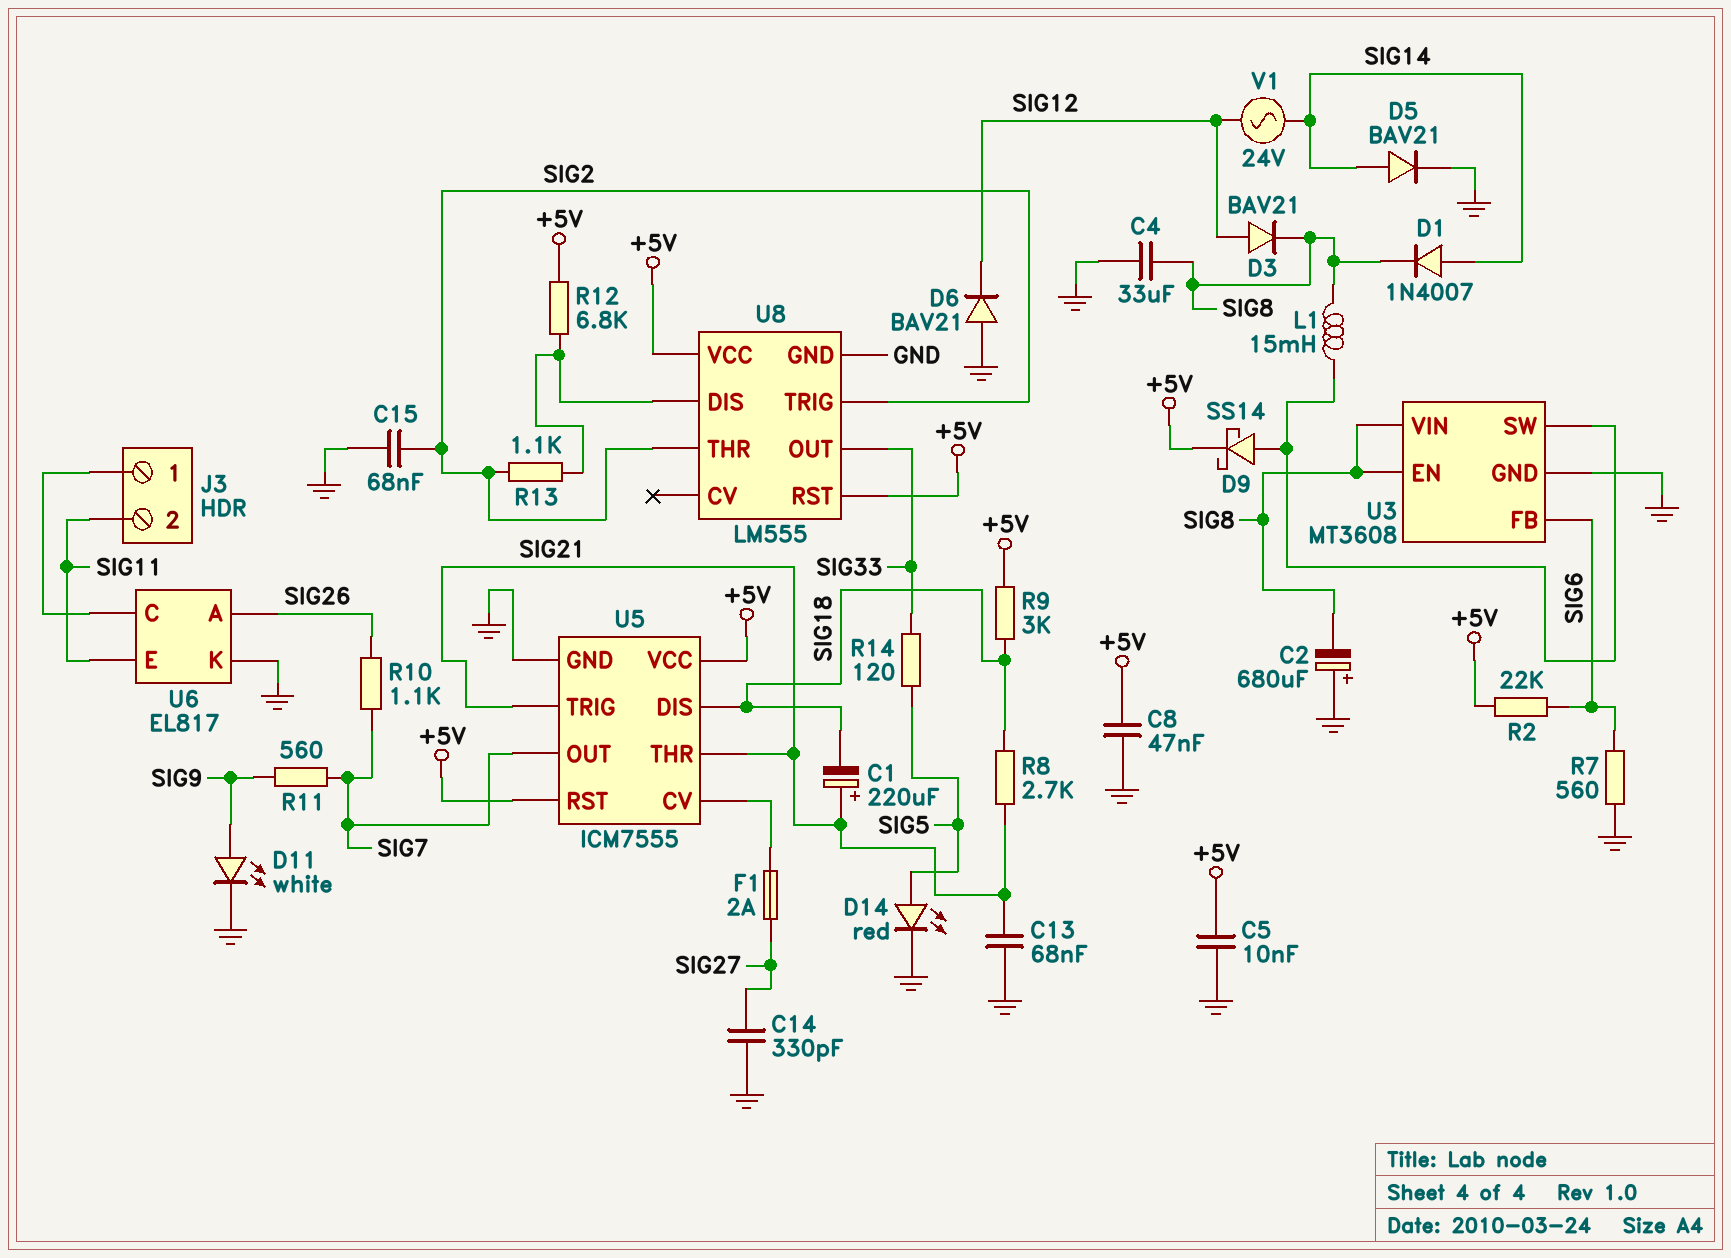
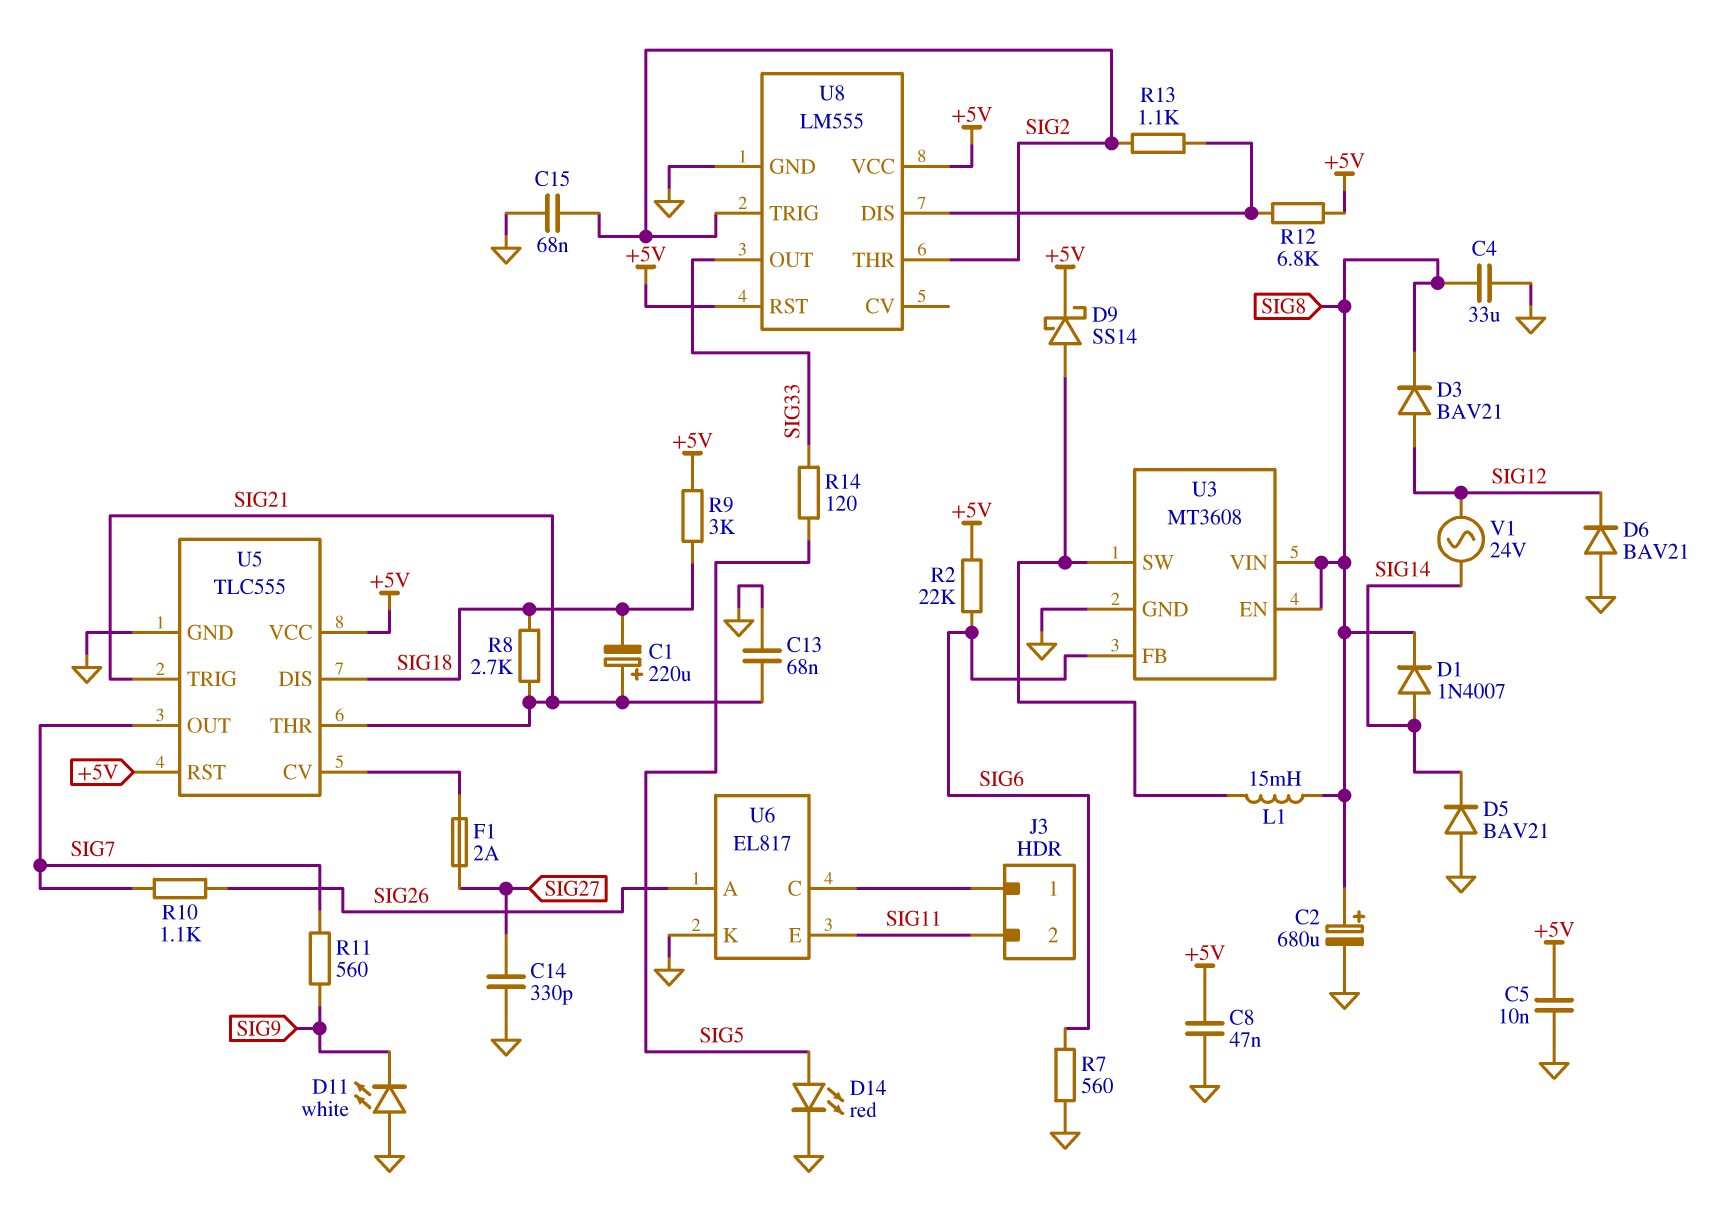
C2: 680uF (plus GND, minus SIG8) -> 680uF (plus SIG8, minus GND)
D5: diode BAV21 (A SIG14, K GND) -> diode BAV21 (A GND, K SIG14)
D11: LED white (A SIG9, K GND) -> LED white (A GND, K SIG9)
U5: ICM7555 -> TLC555

